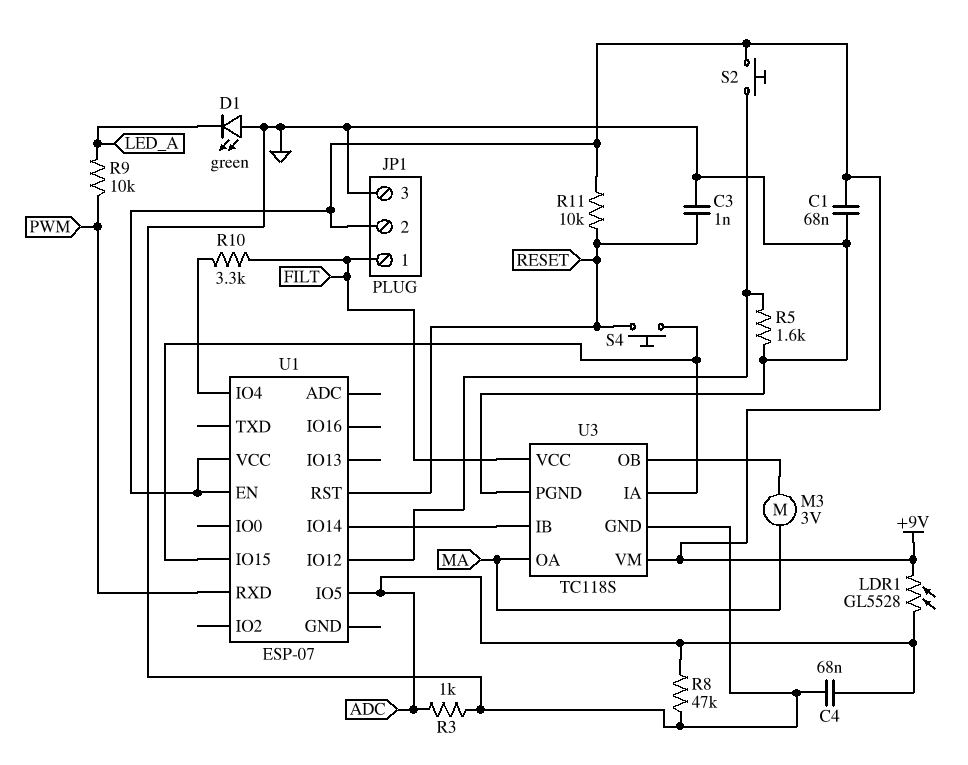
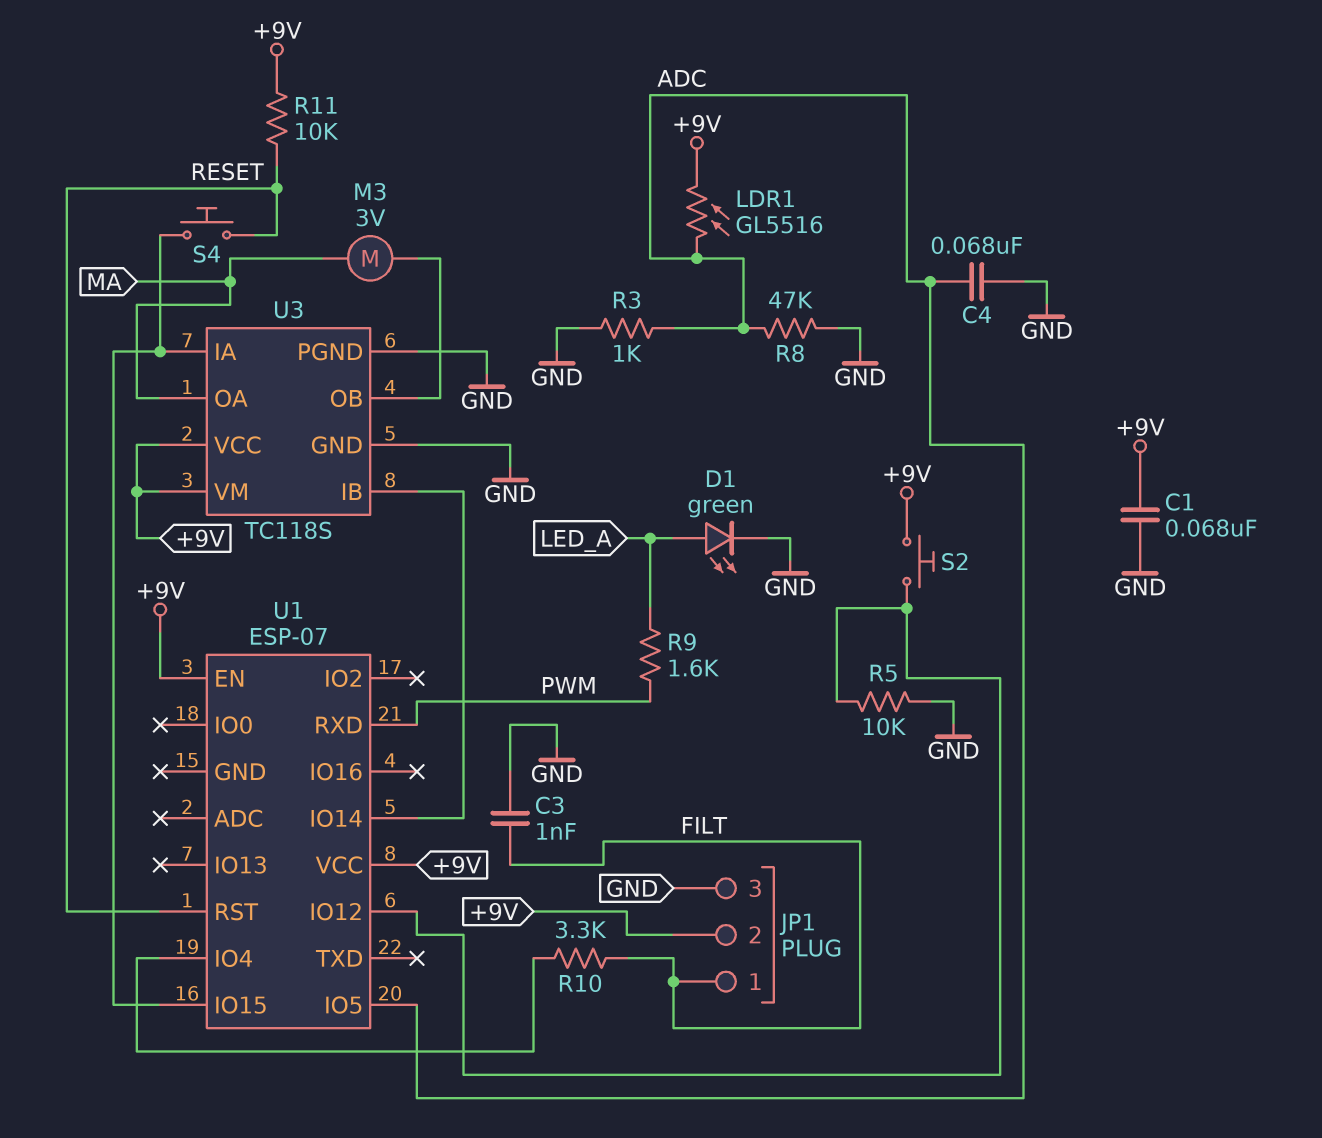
C3: 1nF (GND, RESET) -> 1nF (FILT, GND)
D1: LED green (A GND, K LED_A) -> LED green (A LED_A, K GND)
LDR1: GL5528 (+9V, ADC) -> GL5516 (+9V, ADC)
R5: 1.6k (GND, U1/IO12) -> 10k (GND, U1/IO12)
R9: 10k (LED_A, PWM) -> 1.6k (LED_A, PWM)
U3 pin VCC: FILT -> +9V

